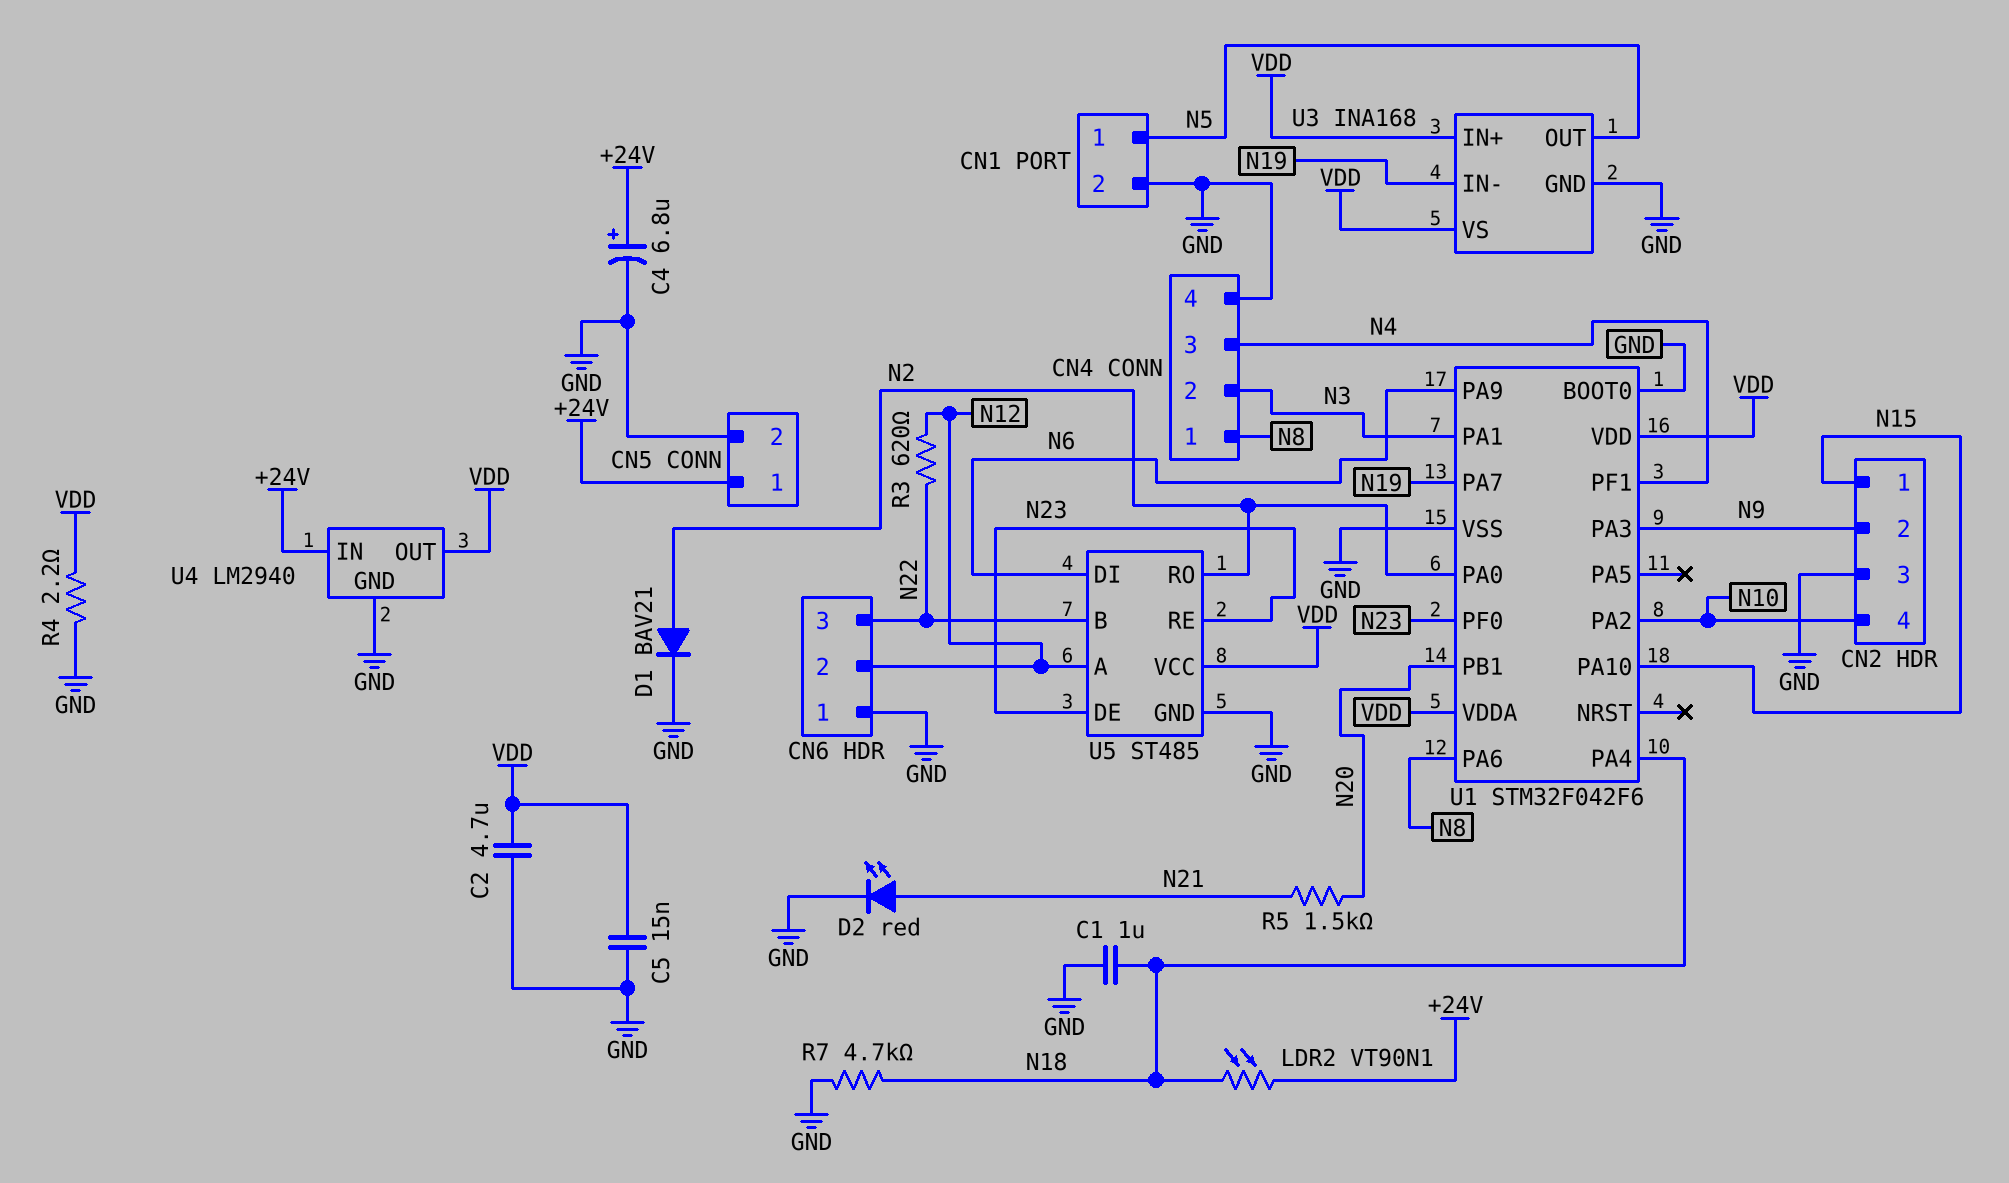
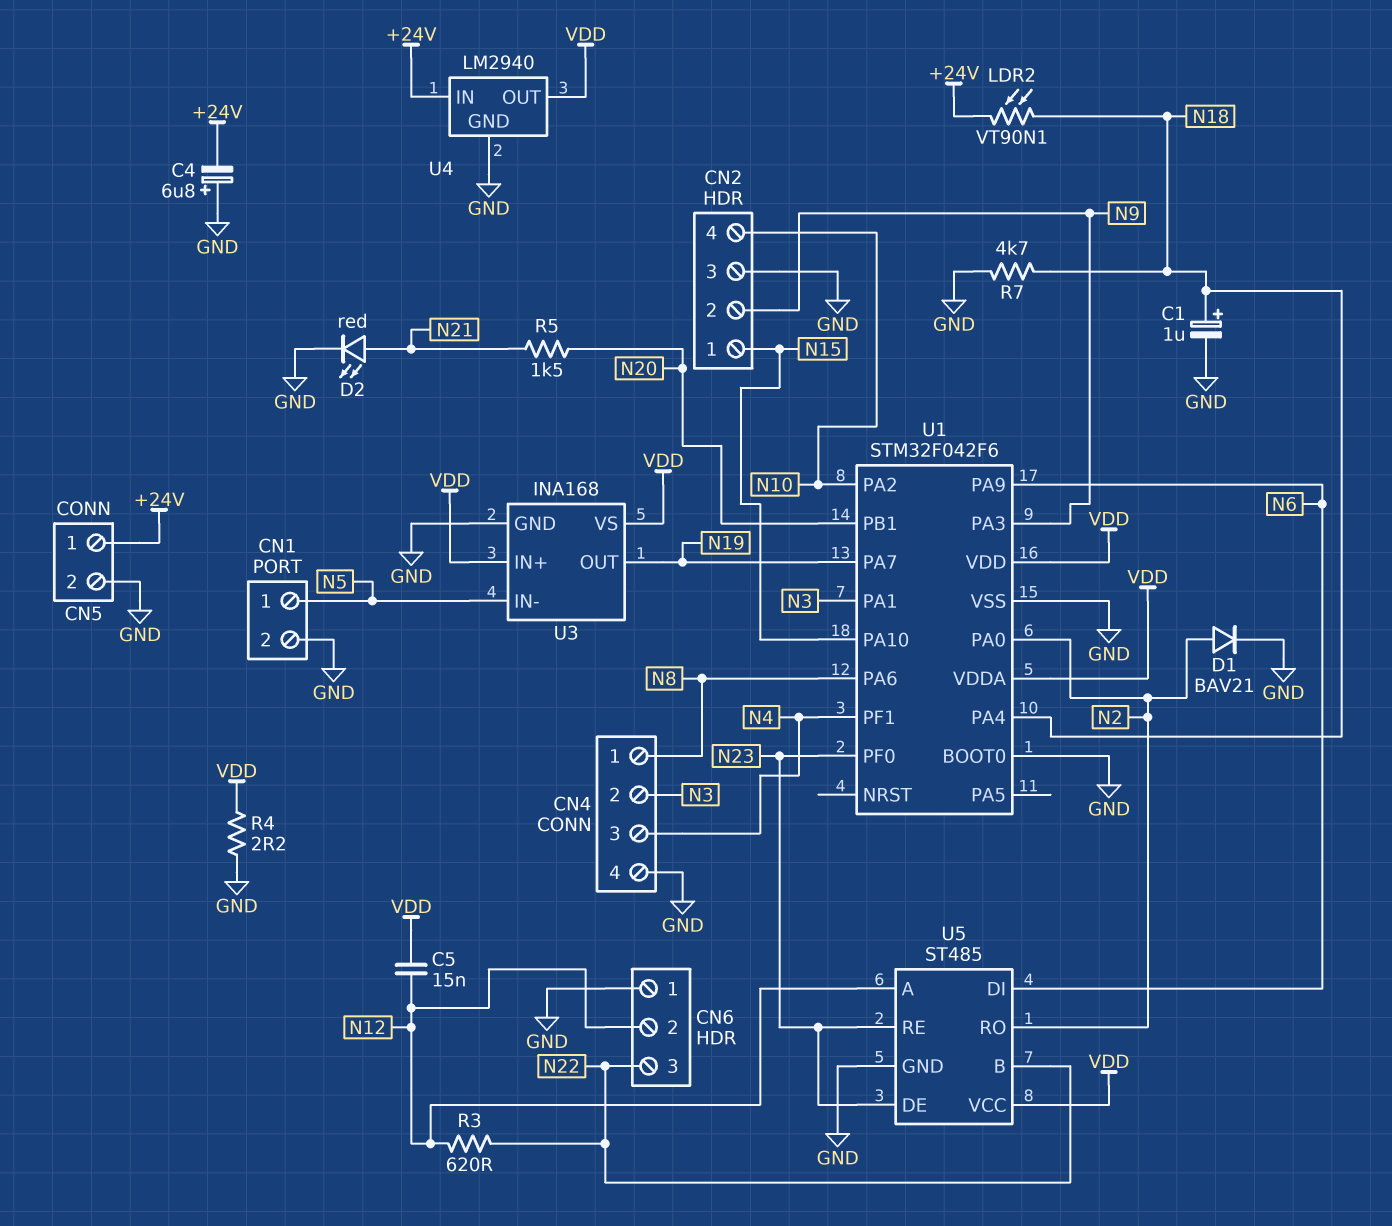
C1: 1uF (GND, N18) -> 1uF (plus N18, minus GND)
C2: 4.7uF (GND, VDD) -> none
C4: 6.8uF (plus +24V, minus GND) -> 6.8uF (plus GND, minus +24V)
C5: 15nF (GND, VDD) -> 15nF (N12, VDD)
U3 pin IN-: N19 -> N5
U3 pin OUT: N5 -> N19

